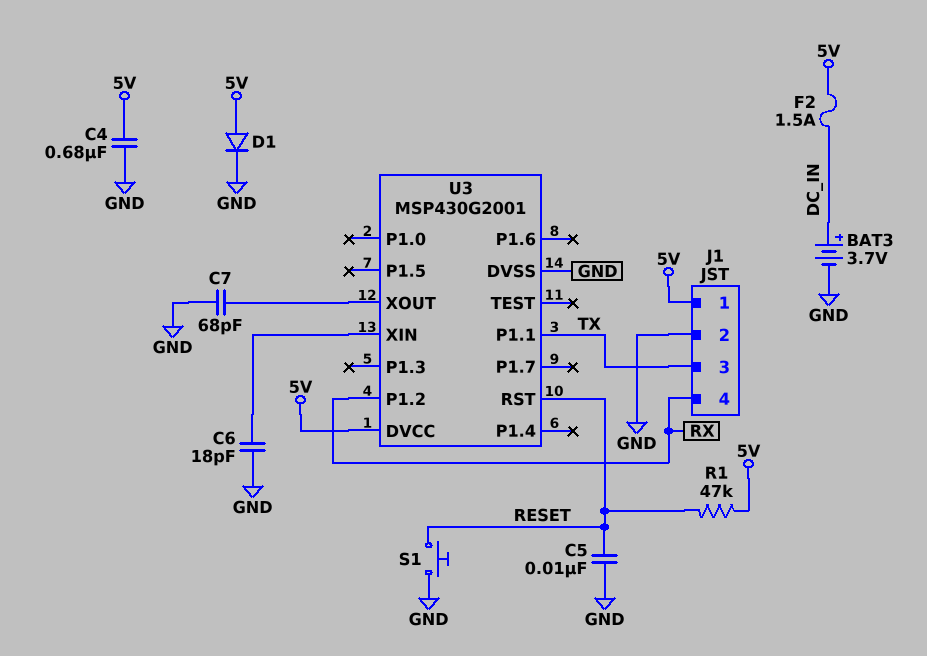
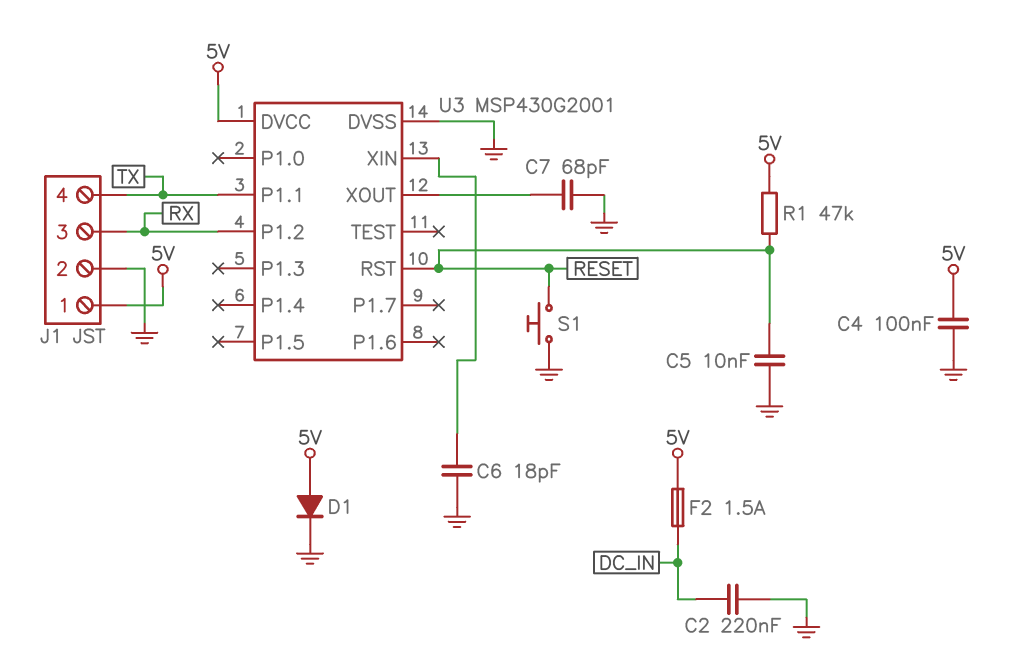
BAT3: 3.7V (plus DC_IN, minus GND) -> none
C2: none -> 220nF (DC_IN, GND)
C4: 680nF (5V, GND) -> 100nF (5V, GND)
J1 pin 3: TX -> RX
J1 pin 4: RX -> TX

